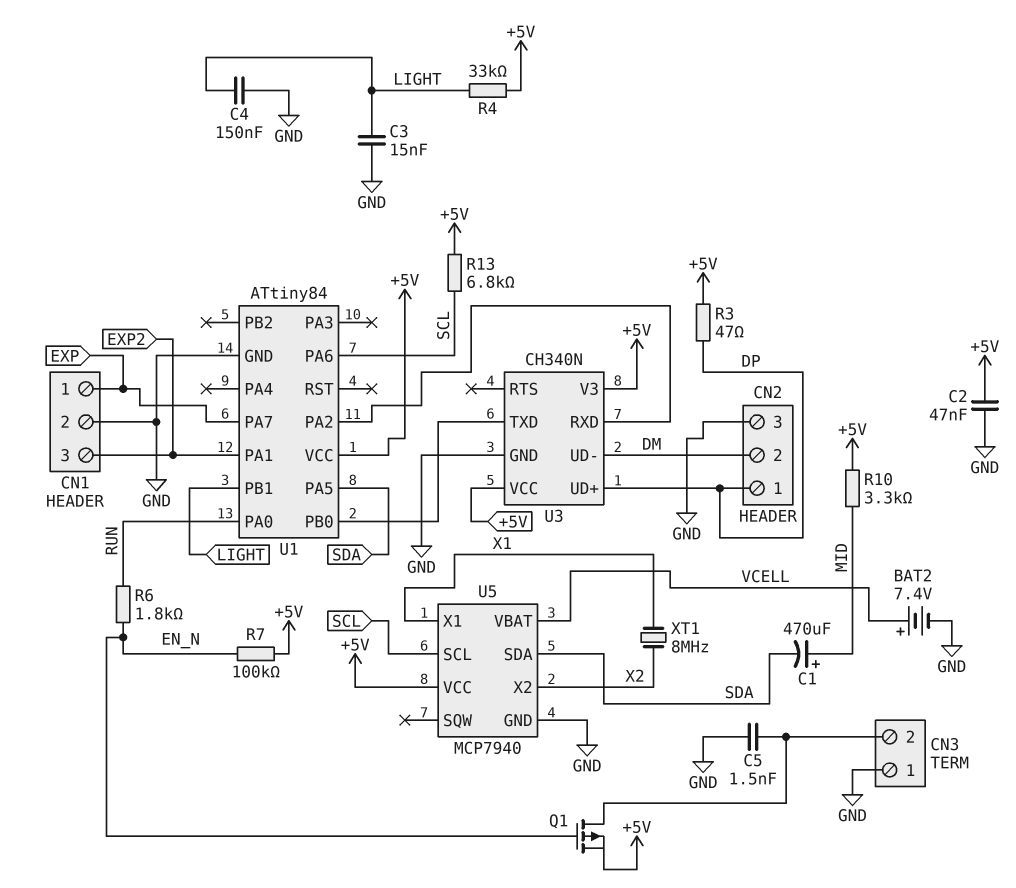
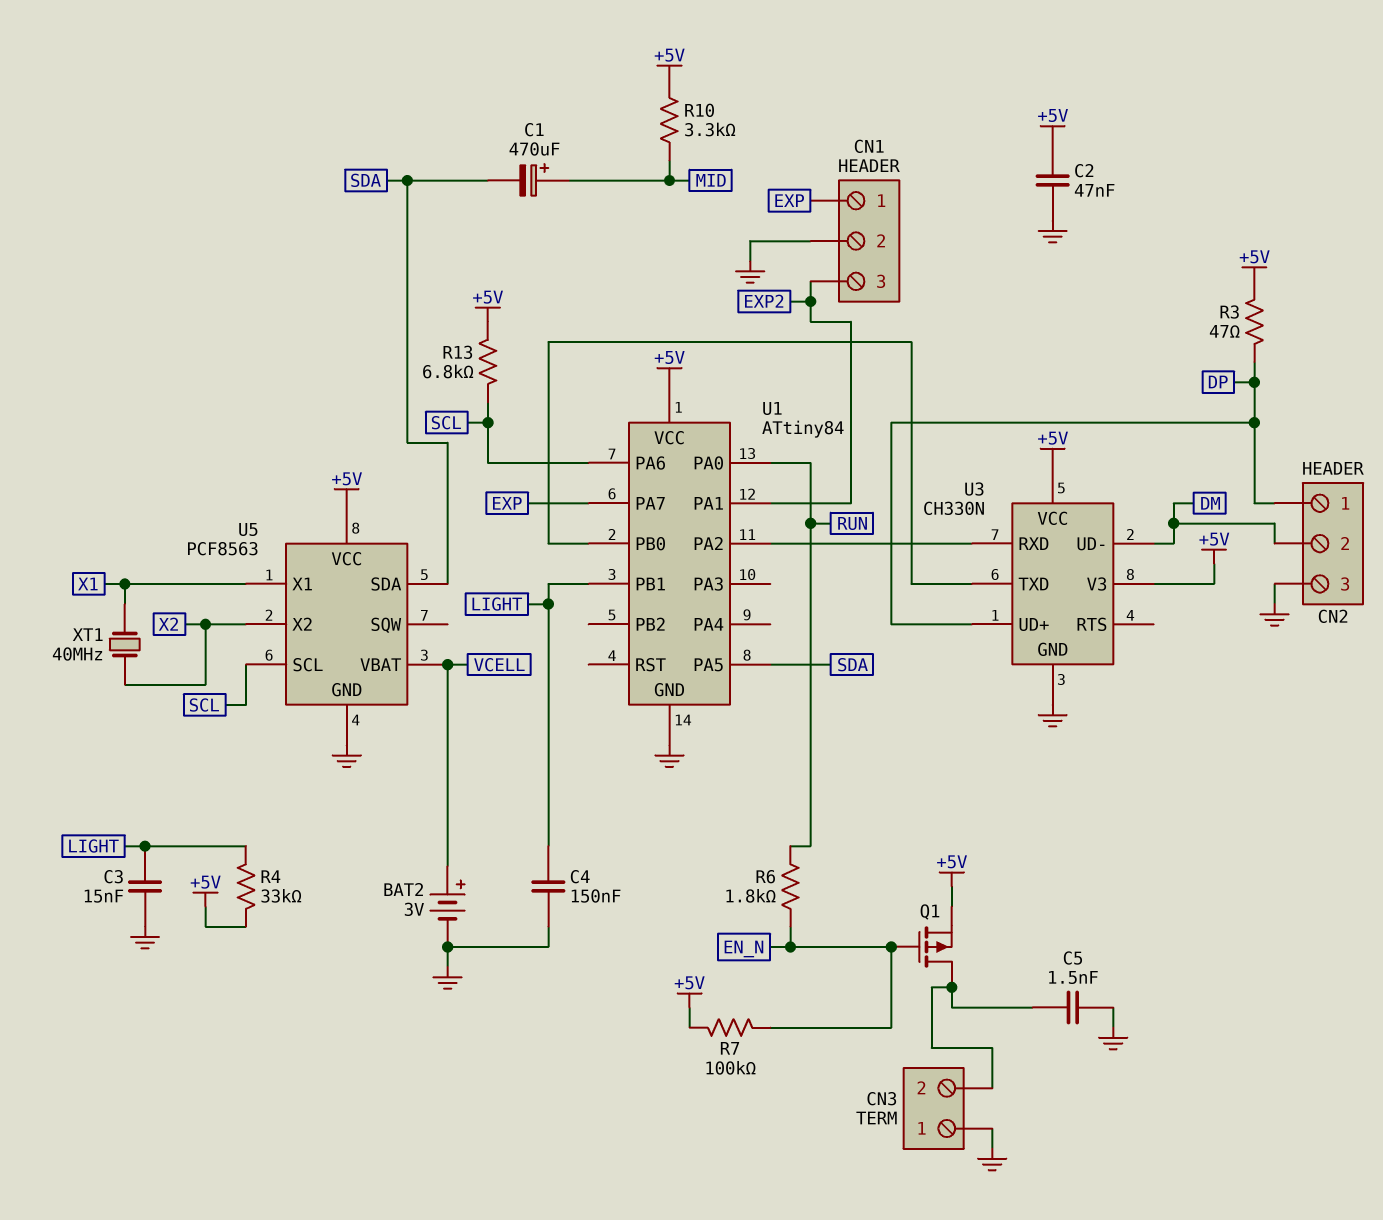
BAT2: 7.4V (plus VCELL, minus GND) -> 3V (plus VCELL, minus GND)
U3: CH340N -> CH330N
U5: MCP7940 -> PCF8563
XT1: 8MHz (X1, X2) -> 40MHz (X1, X2)

